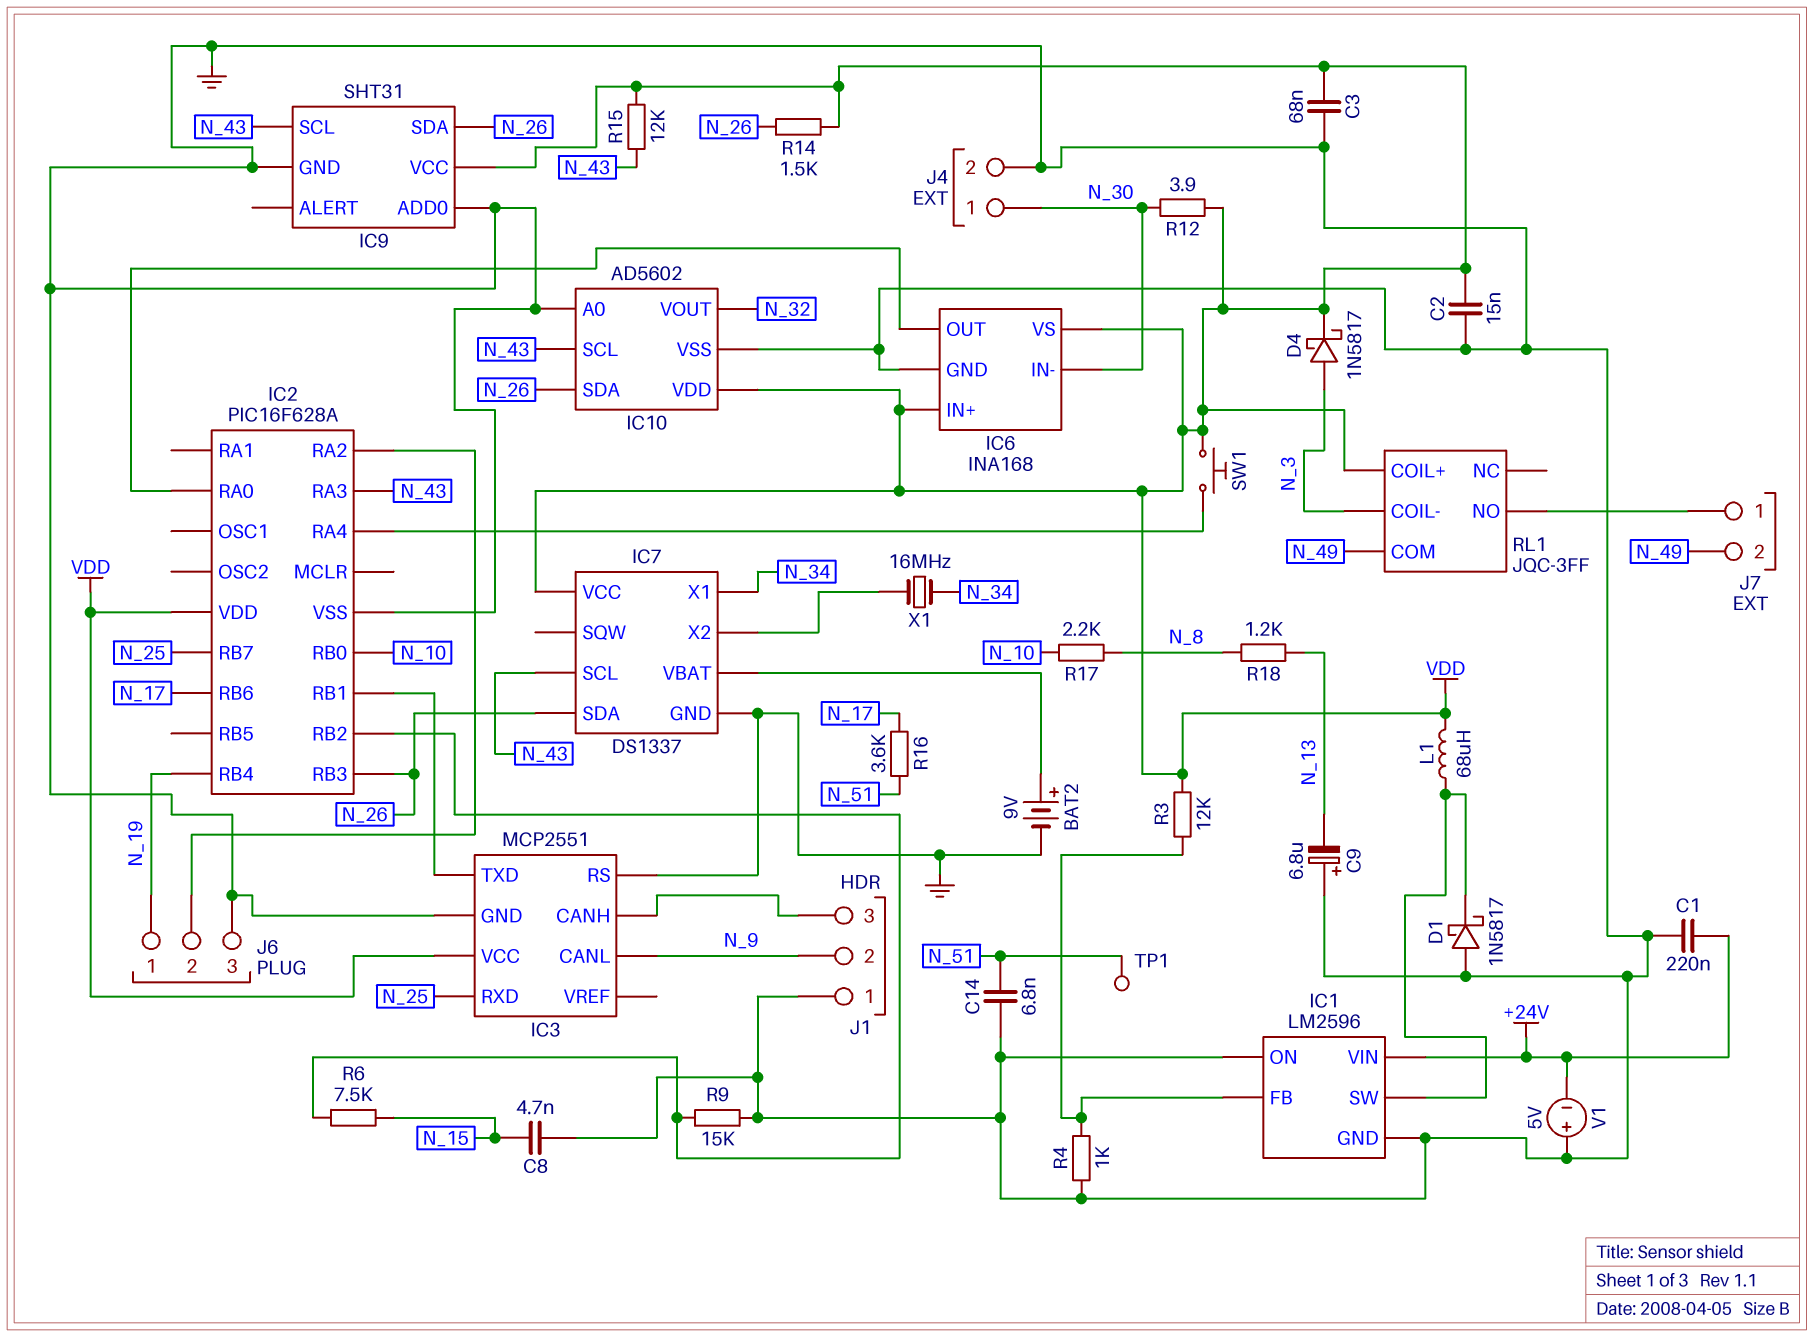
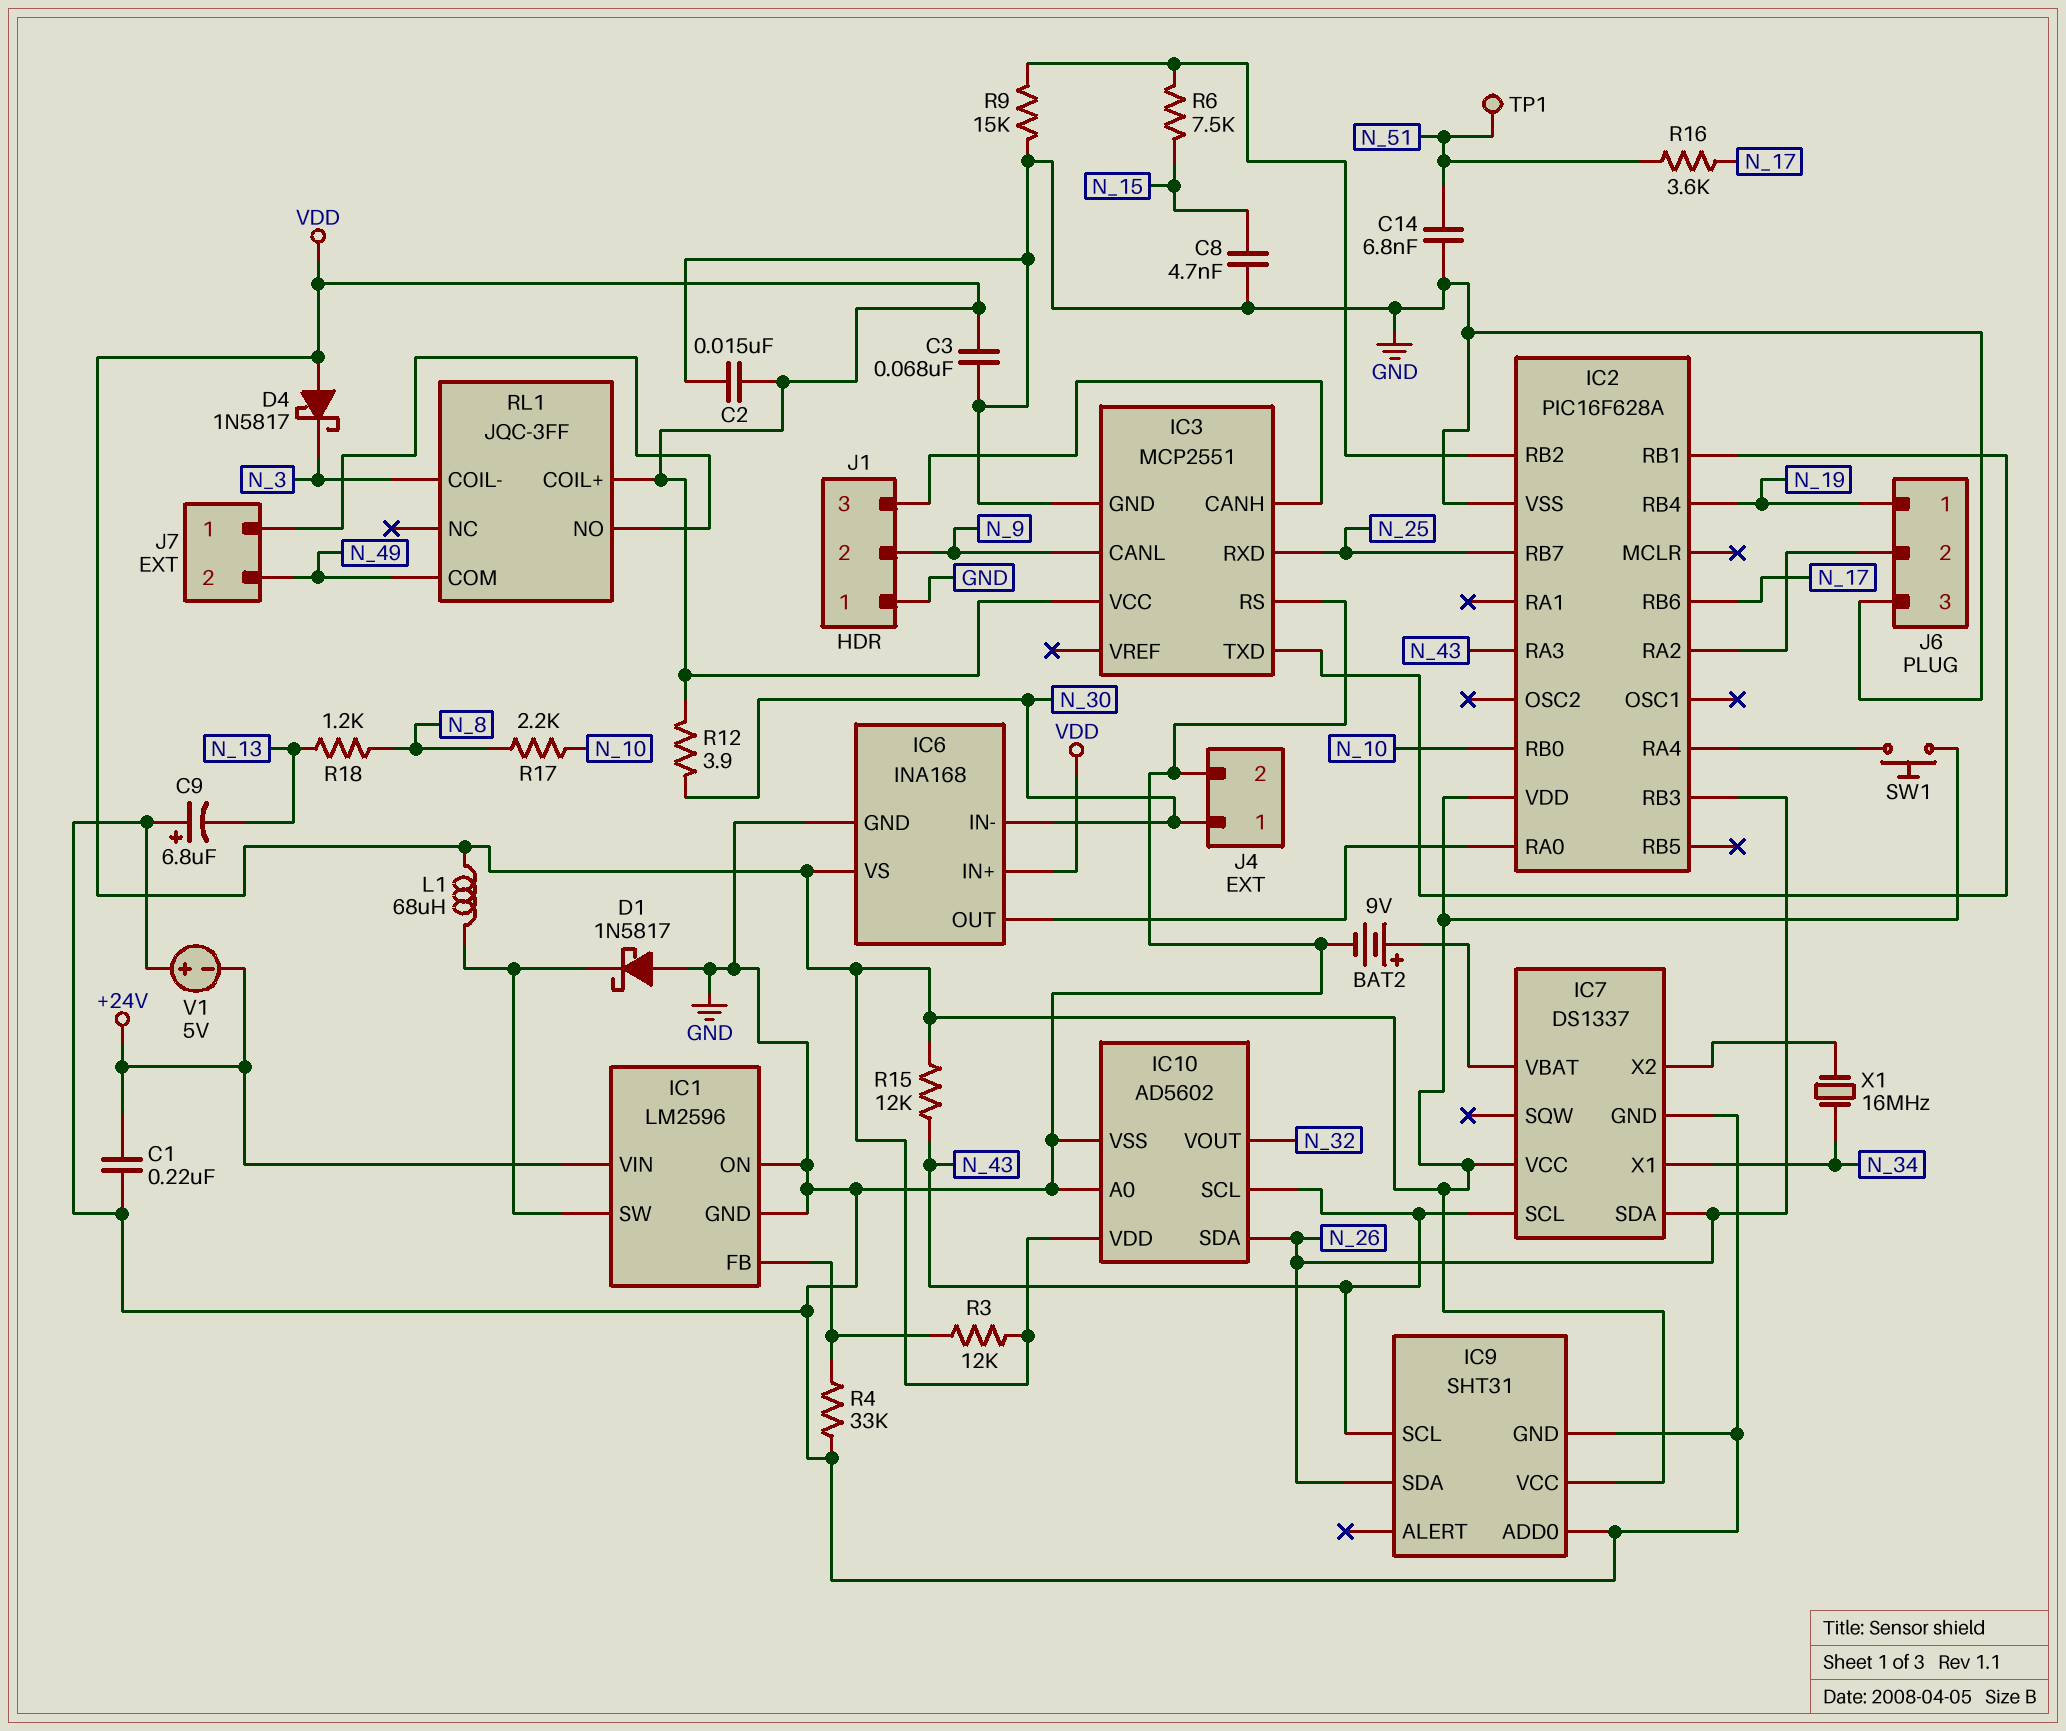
D4: schottky 1N5817 (A N_3, K VDD) -> schottky 1N5817 (A VDD, K N_3)
R4: 1k (GND, IC1/FB) -> 33k (GND, IC1/FB)
R14: 1.5k (N_26, VDD) -> none

